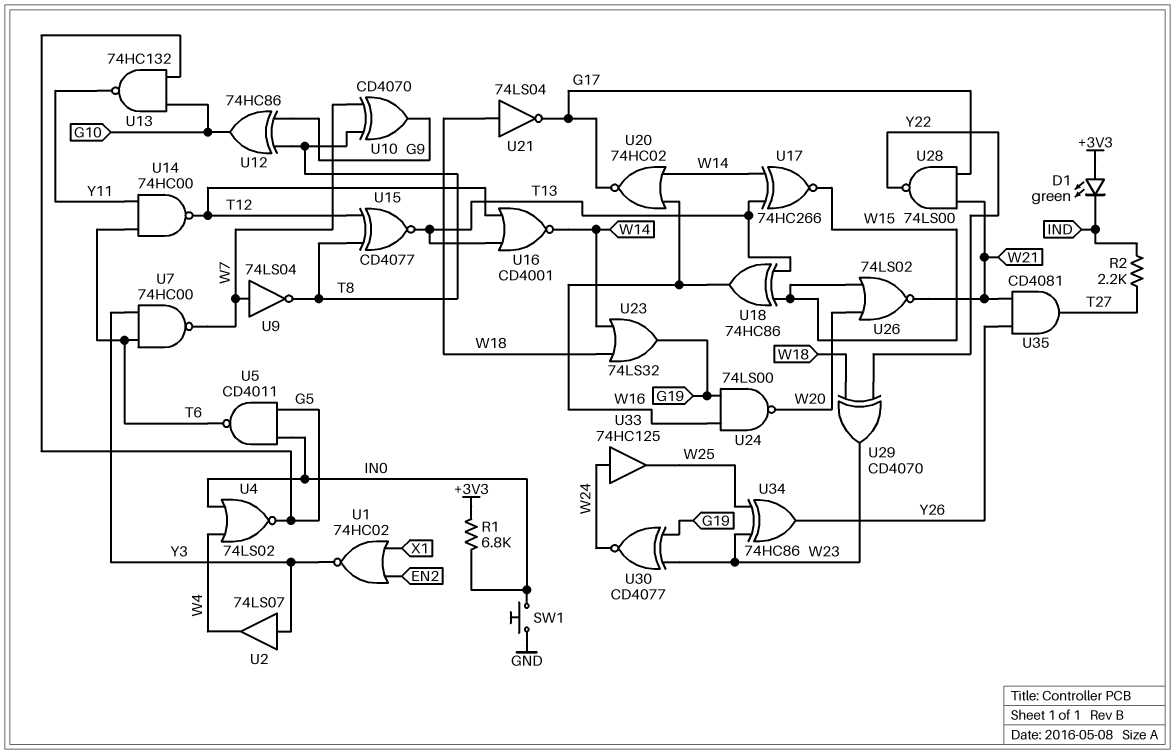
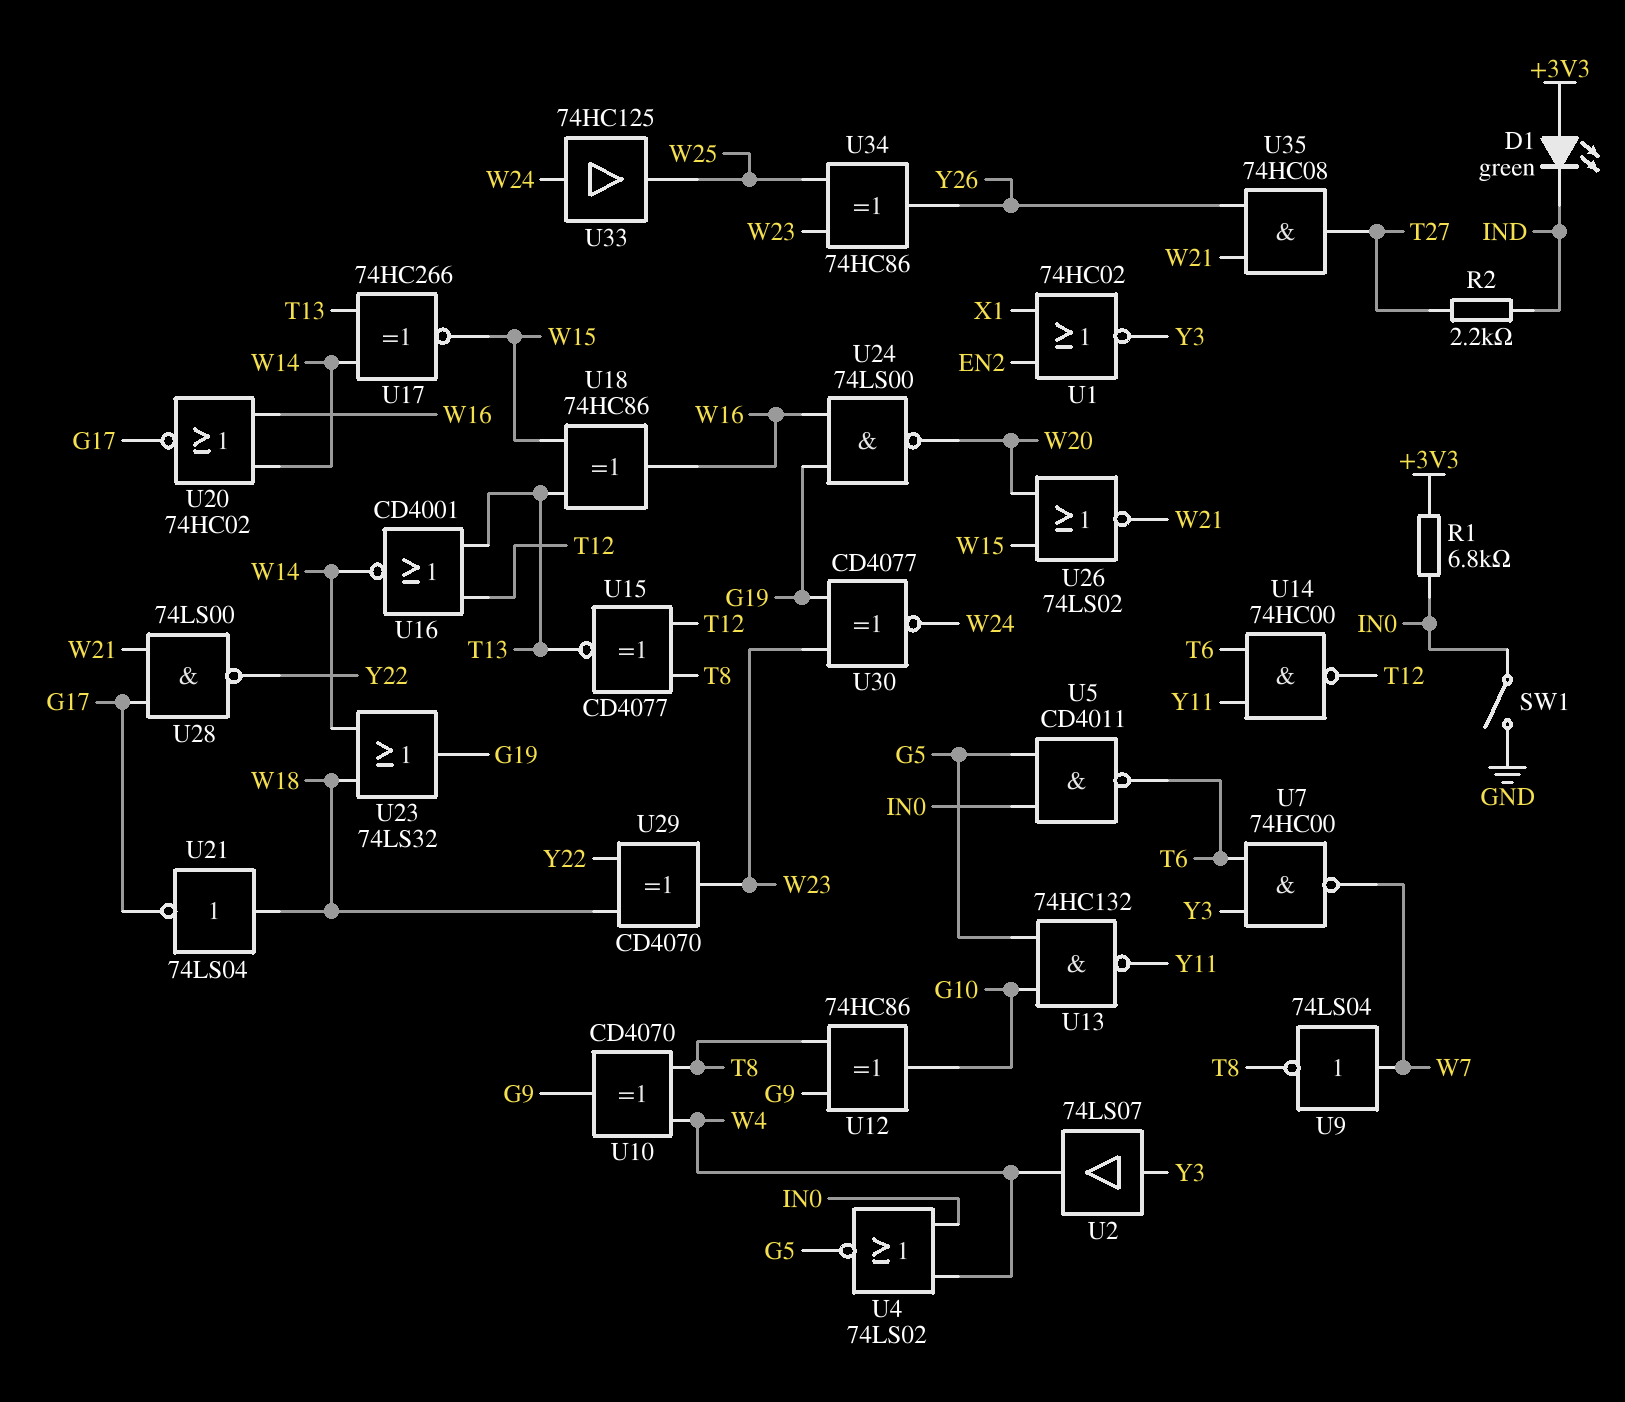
SW1: button (GND, IN0) -> switch (GND, IN0)
U10: XOR CD4070 (in T8, in W7, out G9) -> XOR CD4070 (in T8, in W4, out G9)
U35: AND CD4081 (in W21, in Y26, out T27) -> AND 74HC08 (in W21, in Y26, out T27)

